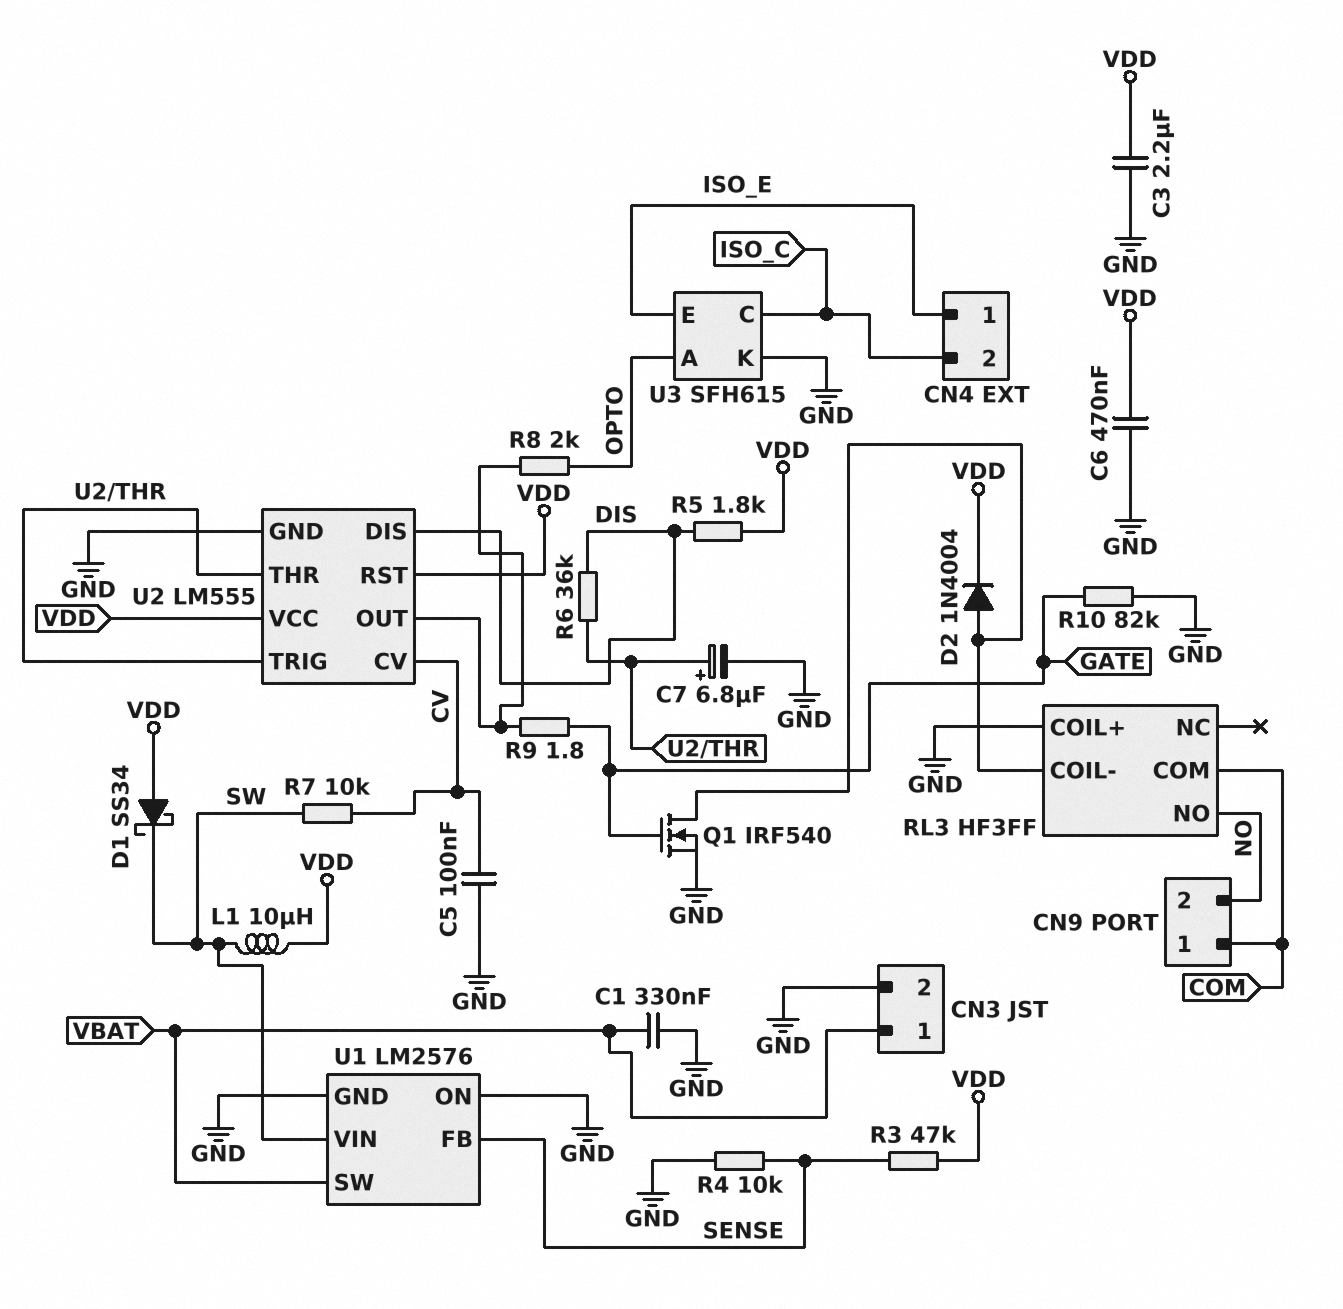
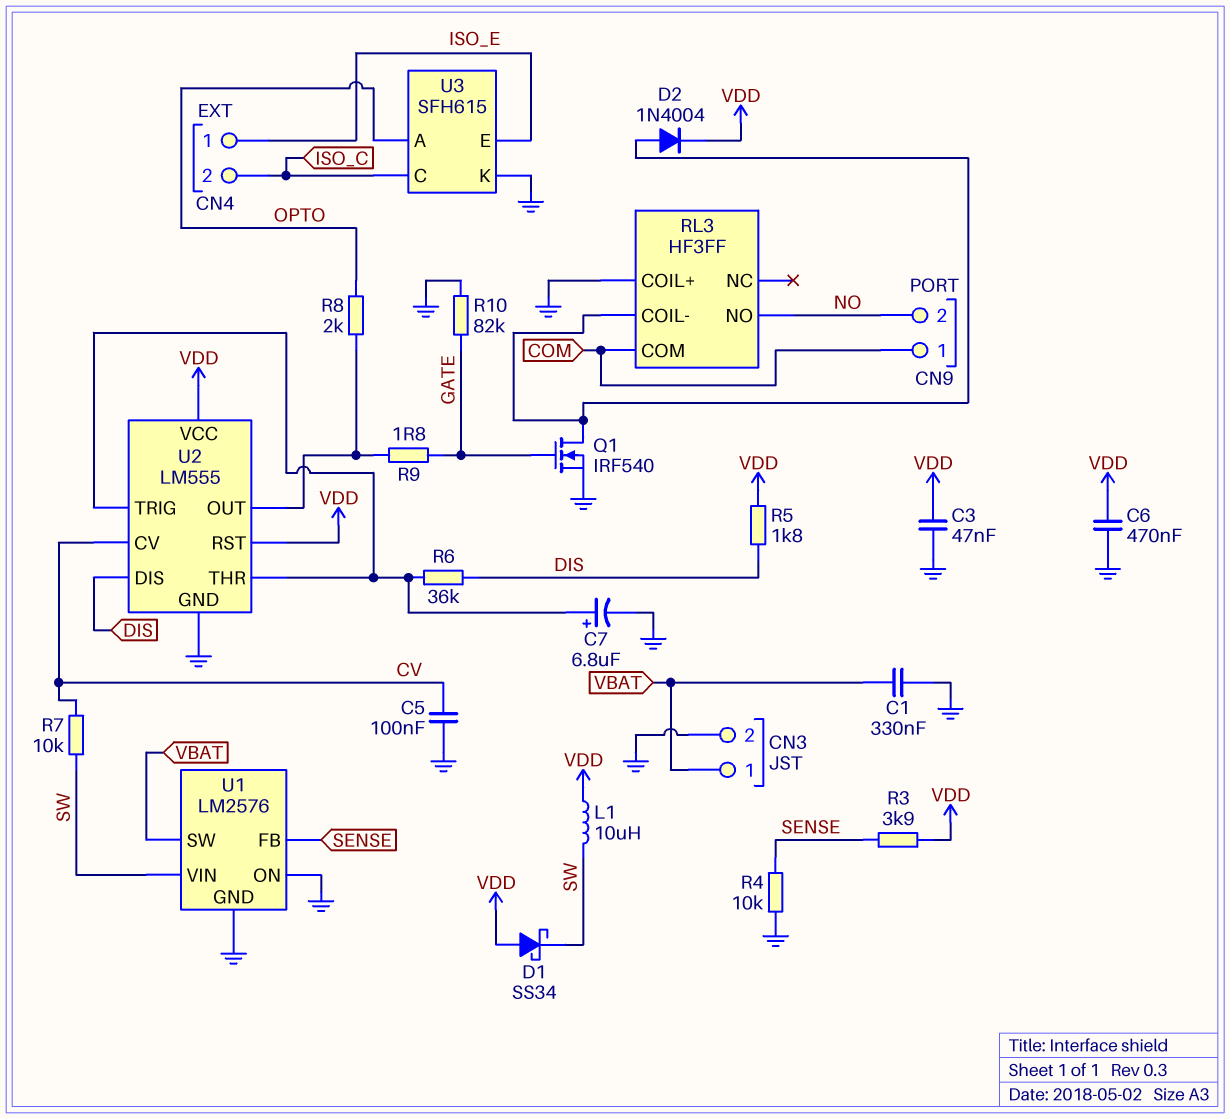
C3: 2.2uF (GND, VDD) -> 47nF (GND, VDD)
R3: 47k (SENSE, VDD) -> 3.9k (SENSE, VDD)

